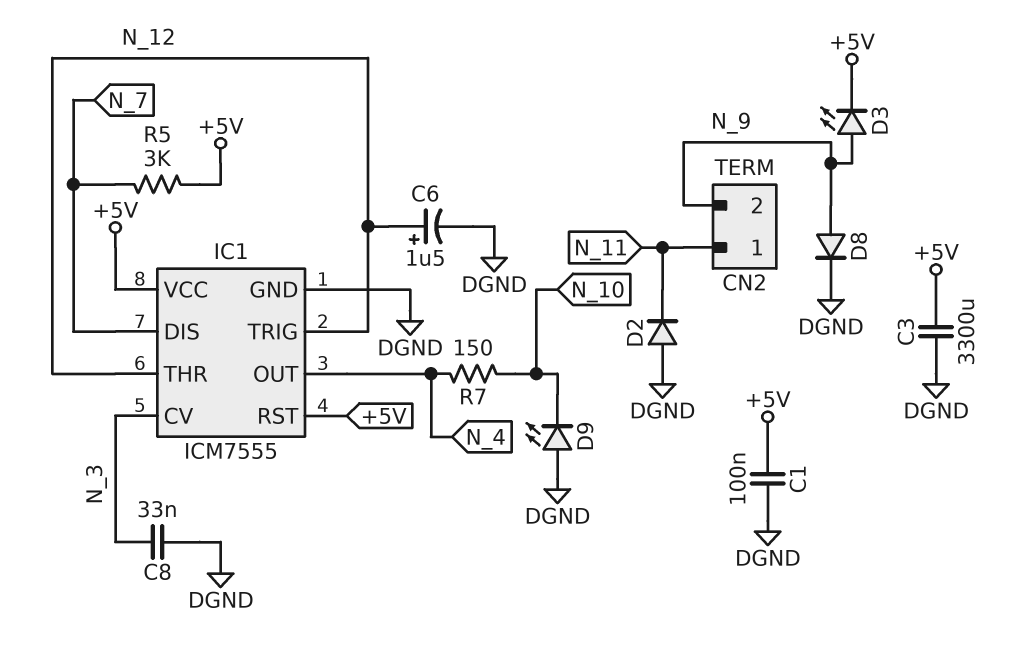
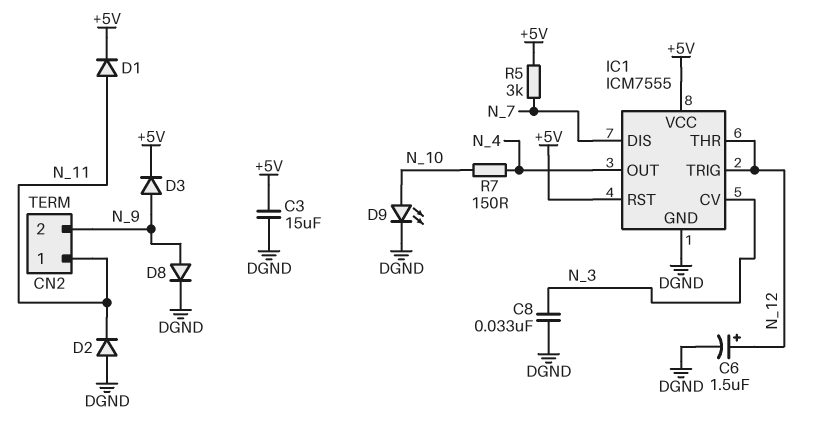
C1: 100nF (+5V, DGND) -> none
C3: 3300uF (+5V, DGND) -> 15uF (+5V, DGND)
D1: none -> diode (A N_11, K +5V)
D3: LED (A N_9, K +5V) -> diode (A N_9, K +5V)
D9: LED (A DGND, K N_10) -> LED (A N_10, K DGND)

